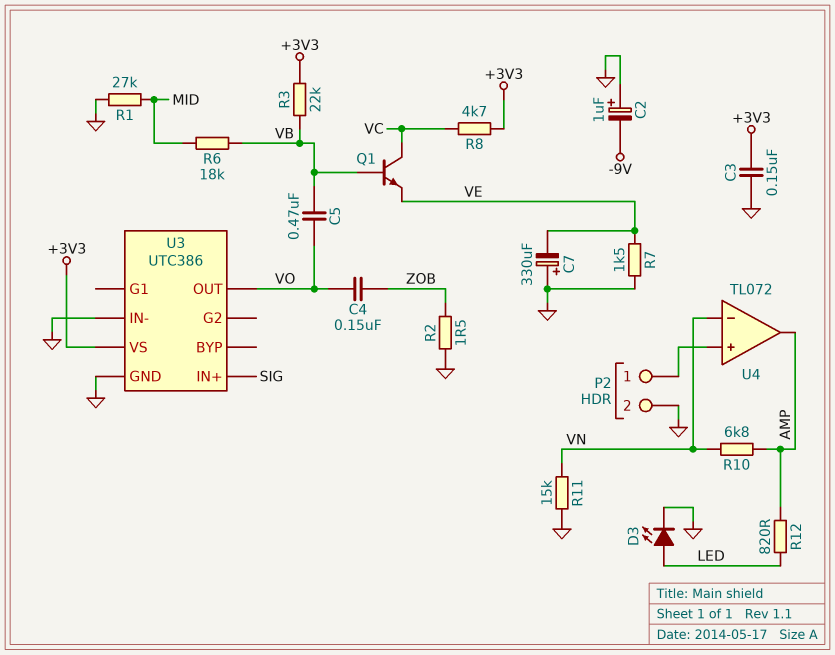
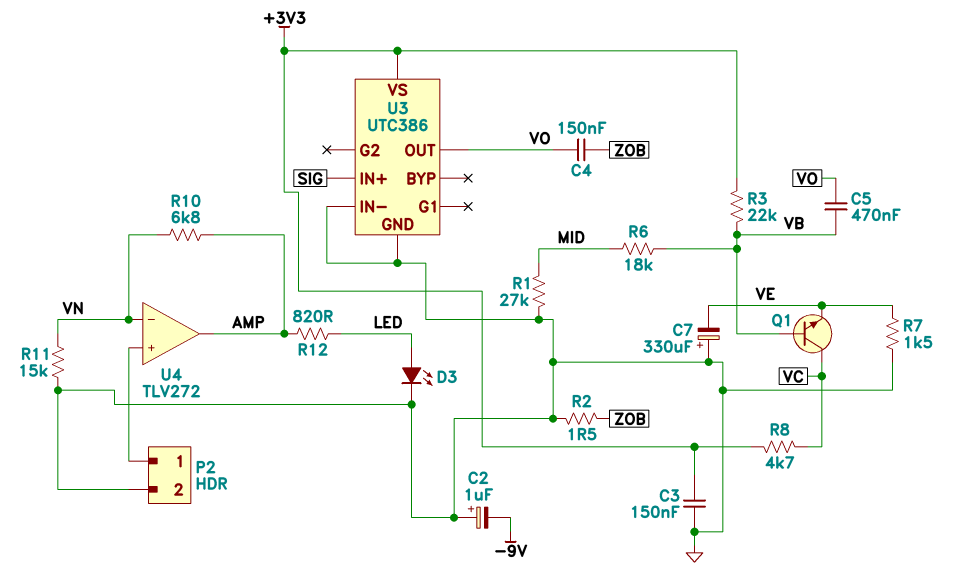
U4: TL072 -> TLV272

